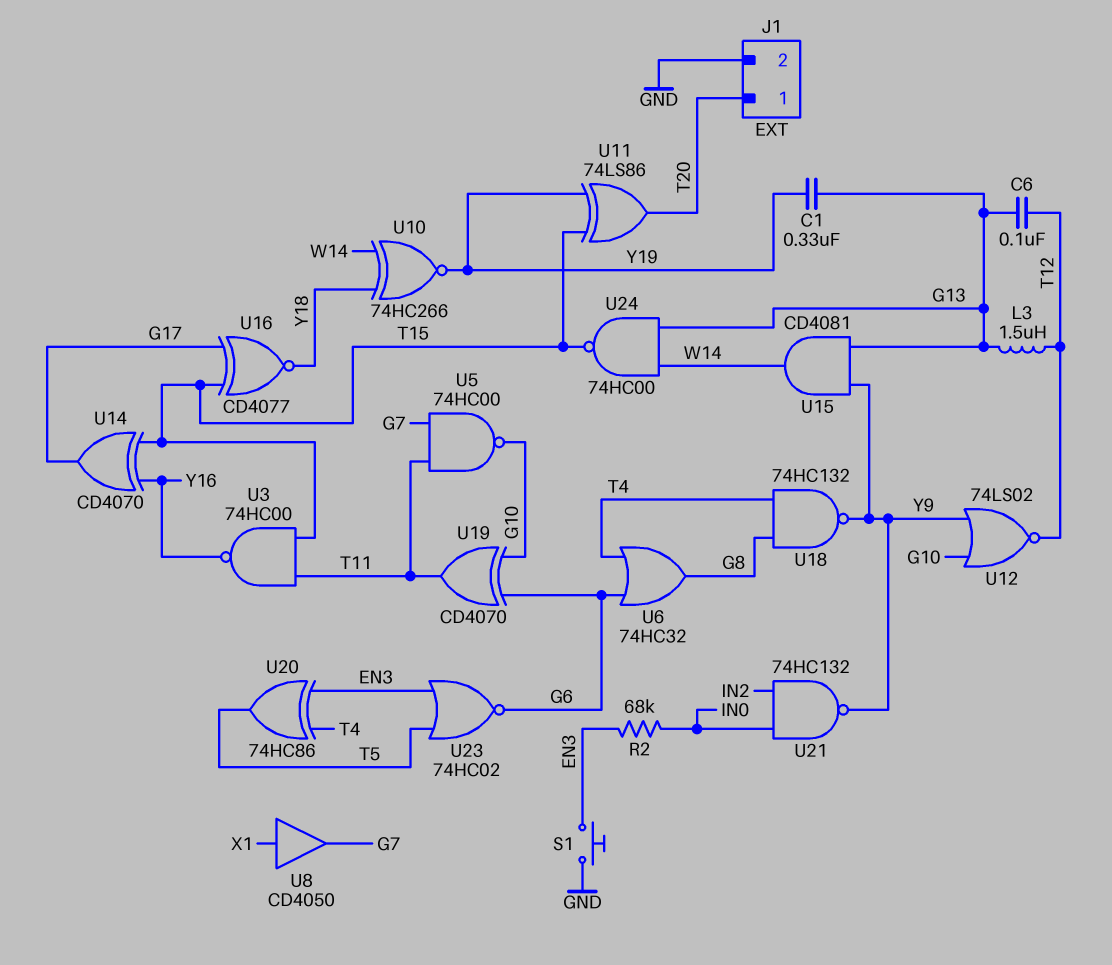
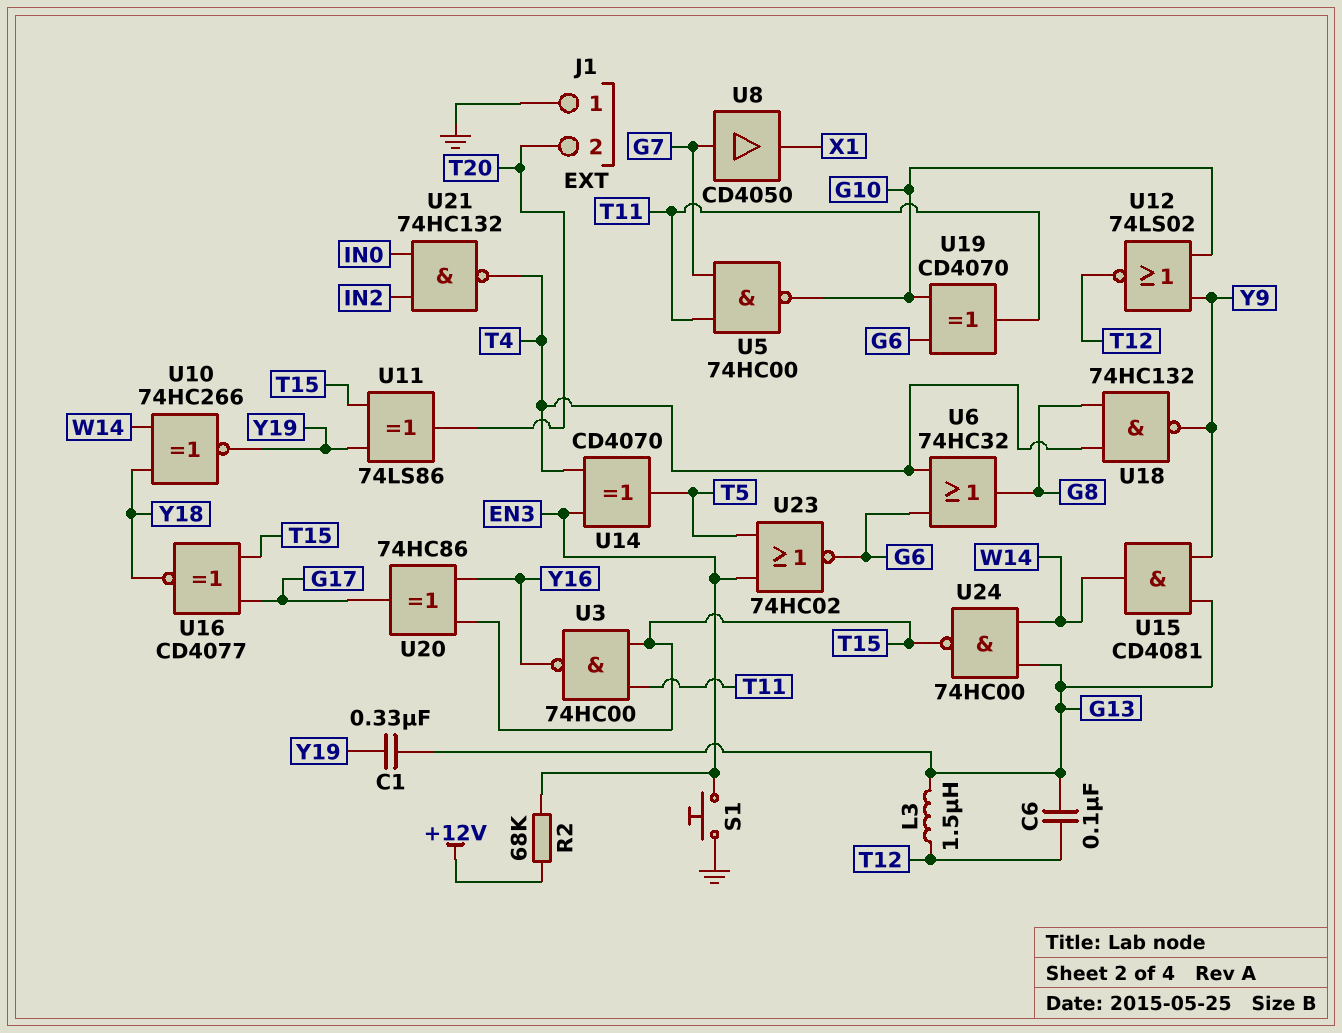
J1 pin 1: T20 -> GND
J1 pin 2: GND -> T20
R2: 68k (EN3, IN0) -> 68k (+12V, EN3)
U8: buffer CD4050 (in X1, out G7) -> buffer CD4050 (in G7, out X1)
U14: XOR CD4070 (in T15, in Y16, out G17) -> XOR CD4070 (in EN3, in T4, out T5)
U20: XOR 74HC86 (in EN3, in T4, out T5) -> XOR 74HC86 (in T15, in Y16, out G17)
U21: NAND 74HC132 (in IN0, in IN2, out Y9) -> NAND 74HC132 (in IN0, in IN2, out T4)

